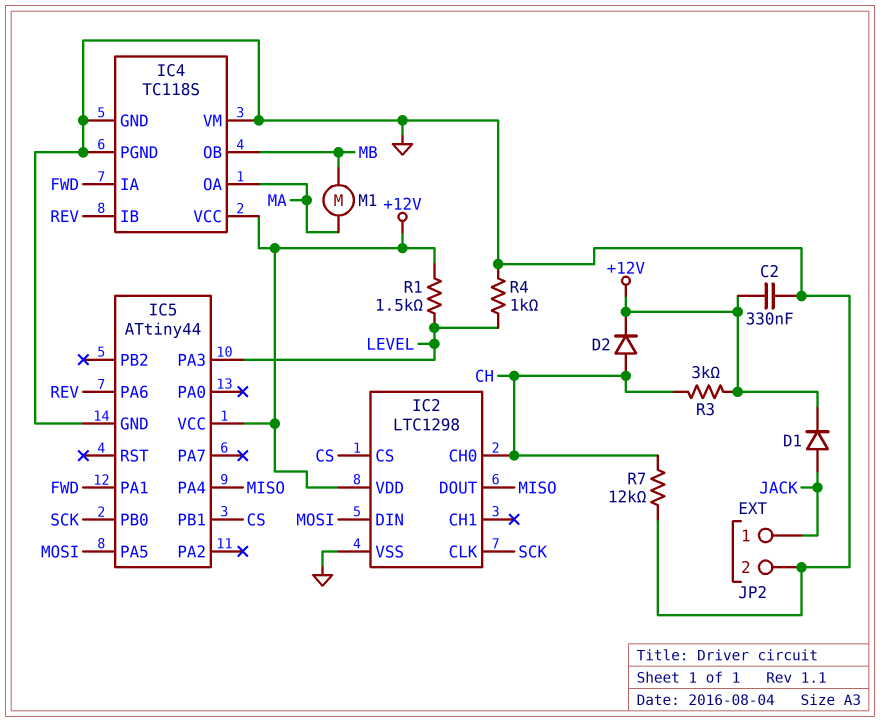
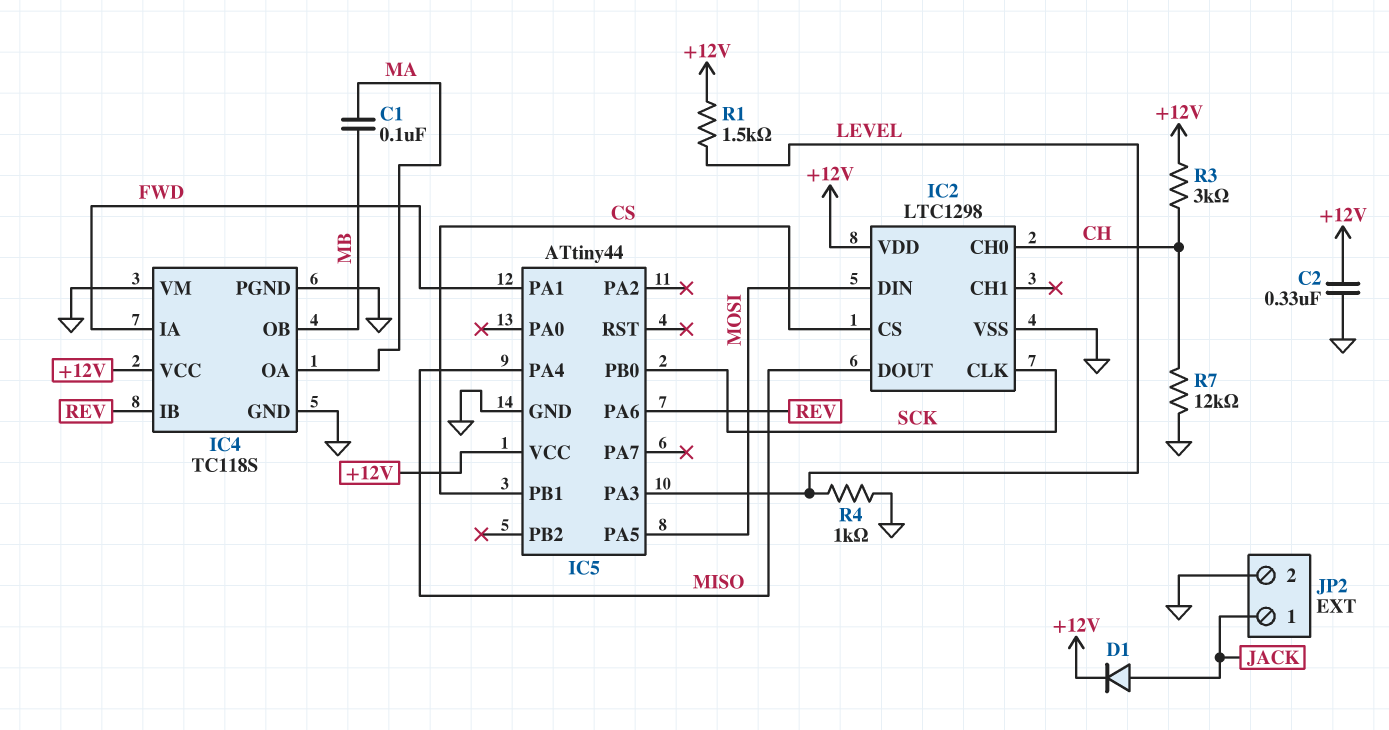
C1: none -> 100nF (MA, MB)
D2: diode (A CH, K +12V) -> none
M1: motor (MA, MB) -> none

